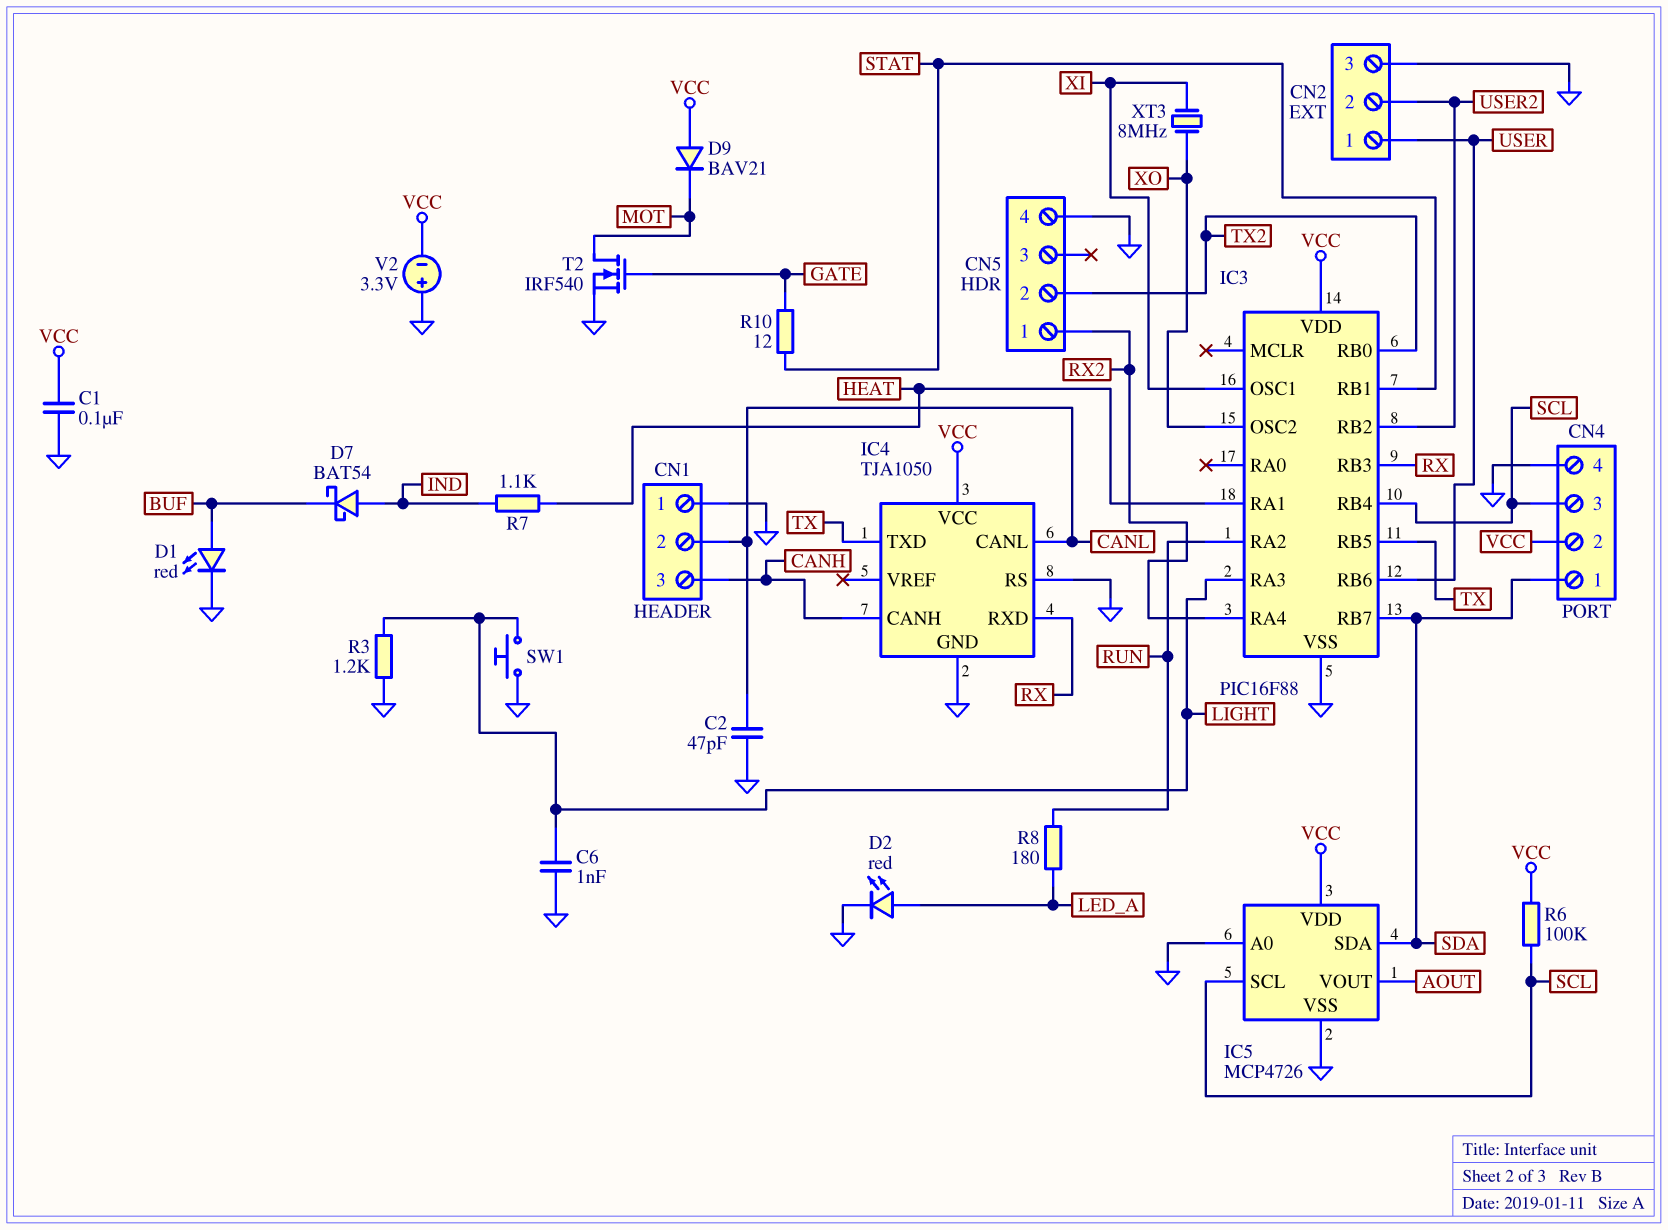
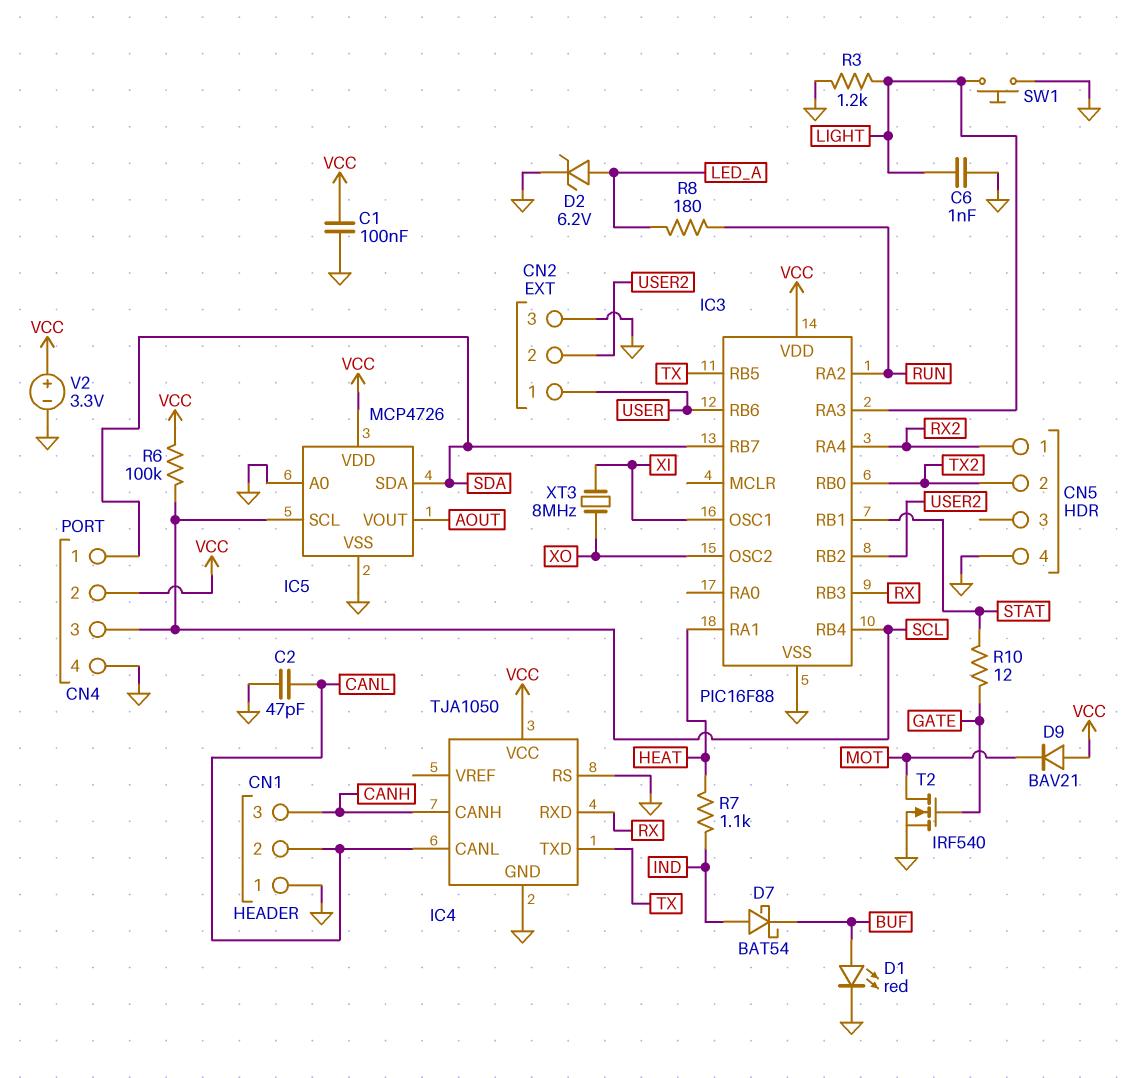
D2: LED red (A LED_A, K GND) -> zener 6.2V (A LED_A, K GND)
V2: 3.3V (plus GND, minus VCC) -> 3.3V (plus VCC, minus GND)

